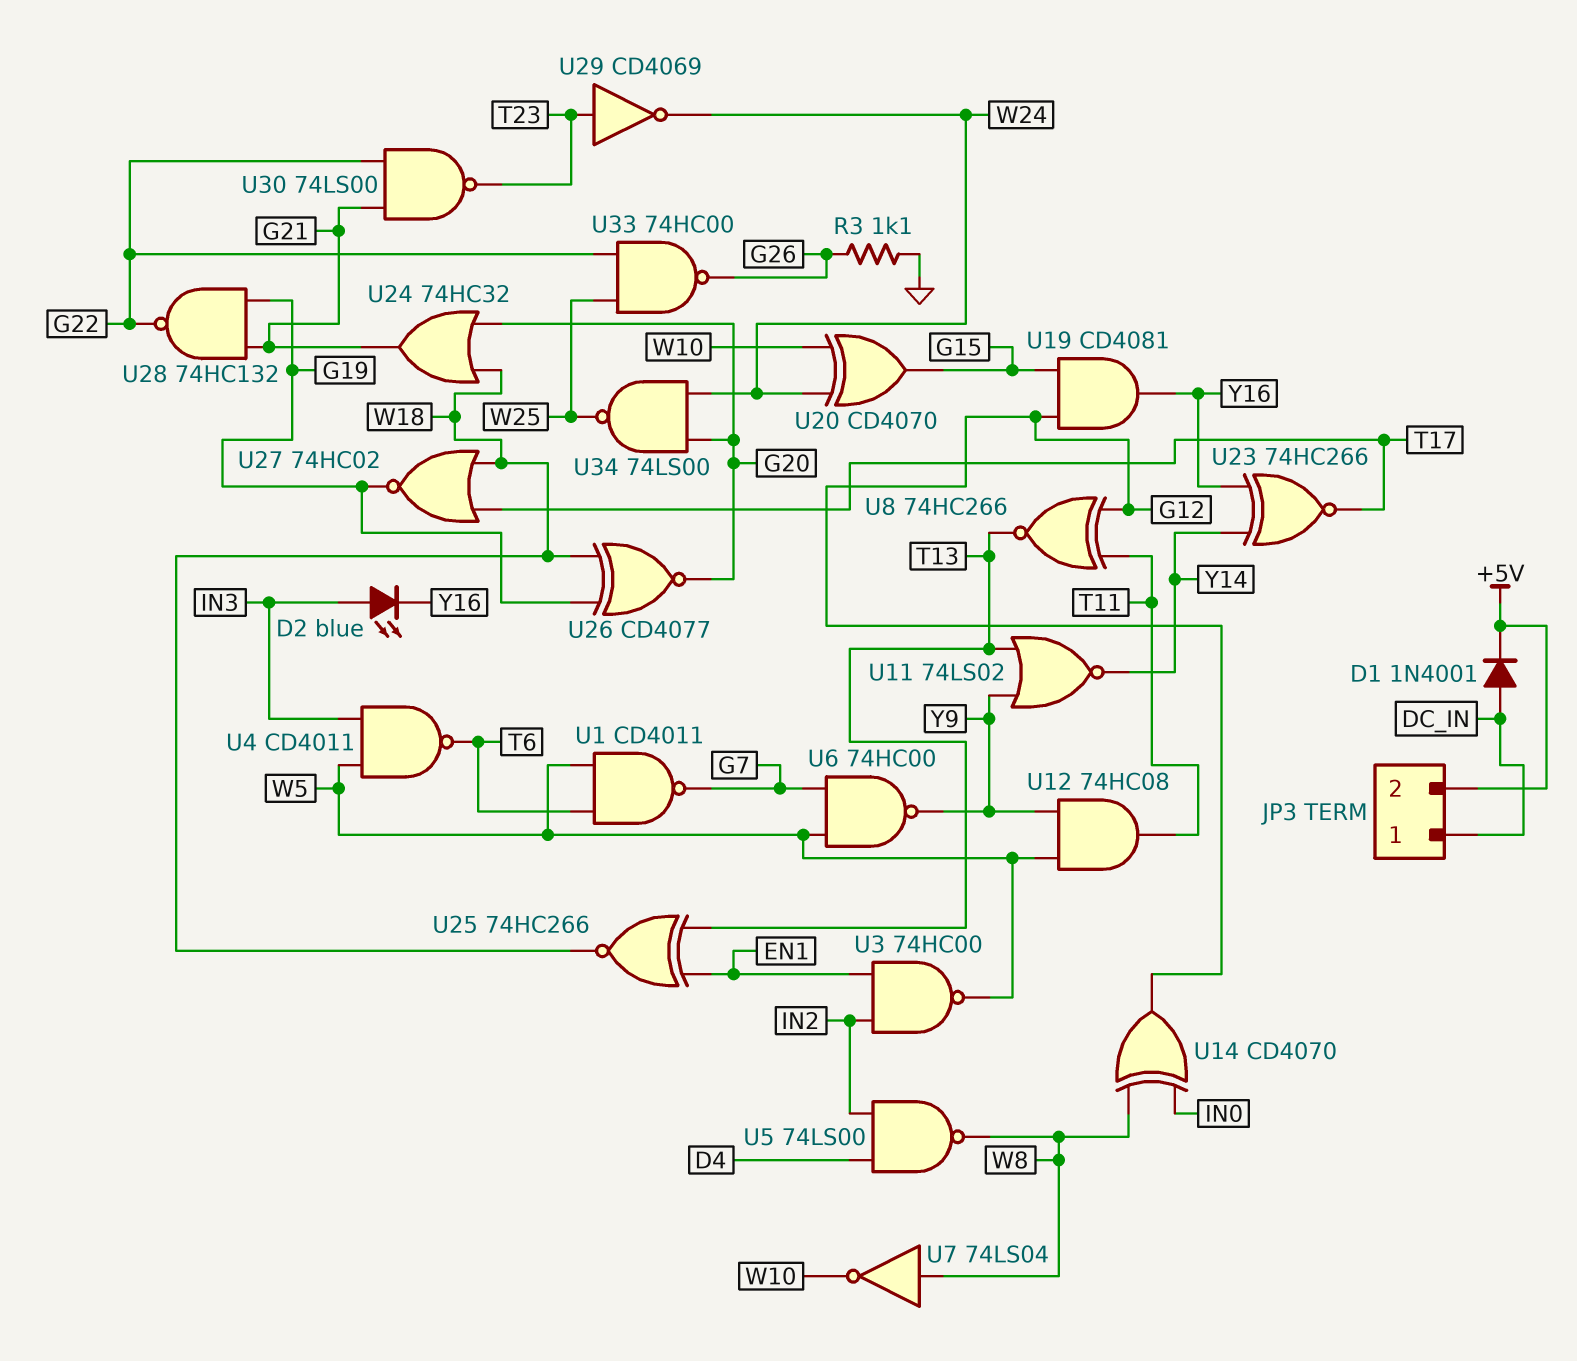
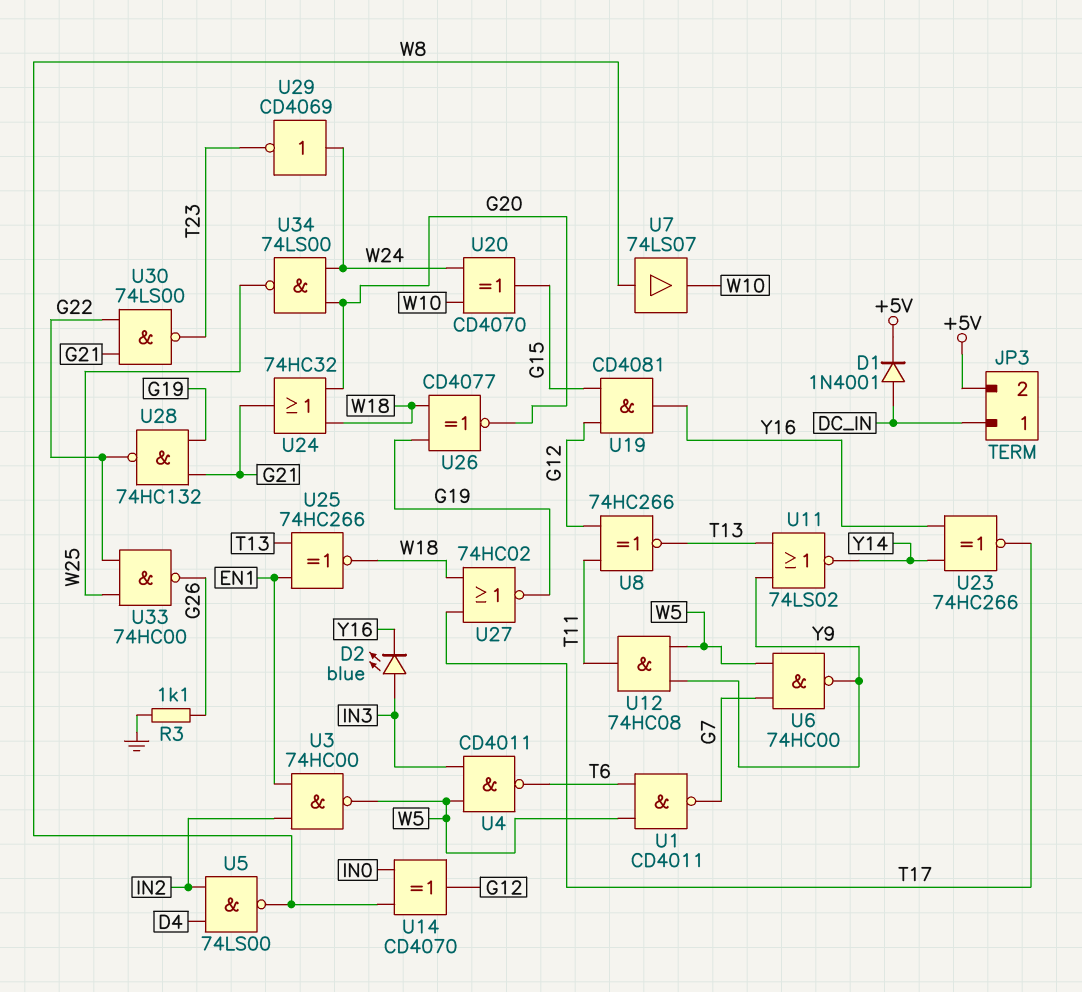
U7: NOT 74LS04 (in W8, out W10) -> buffer 74LS07 (in W8, out W10)
U29: NOT CD4069 (in T23, out W24) -> NOT CD4069 (in W24, out T23)

